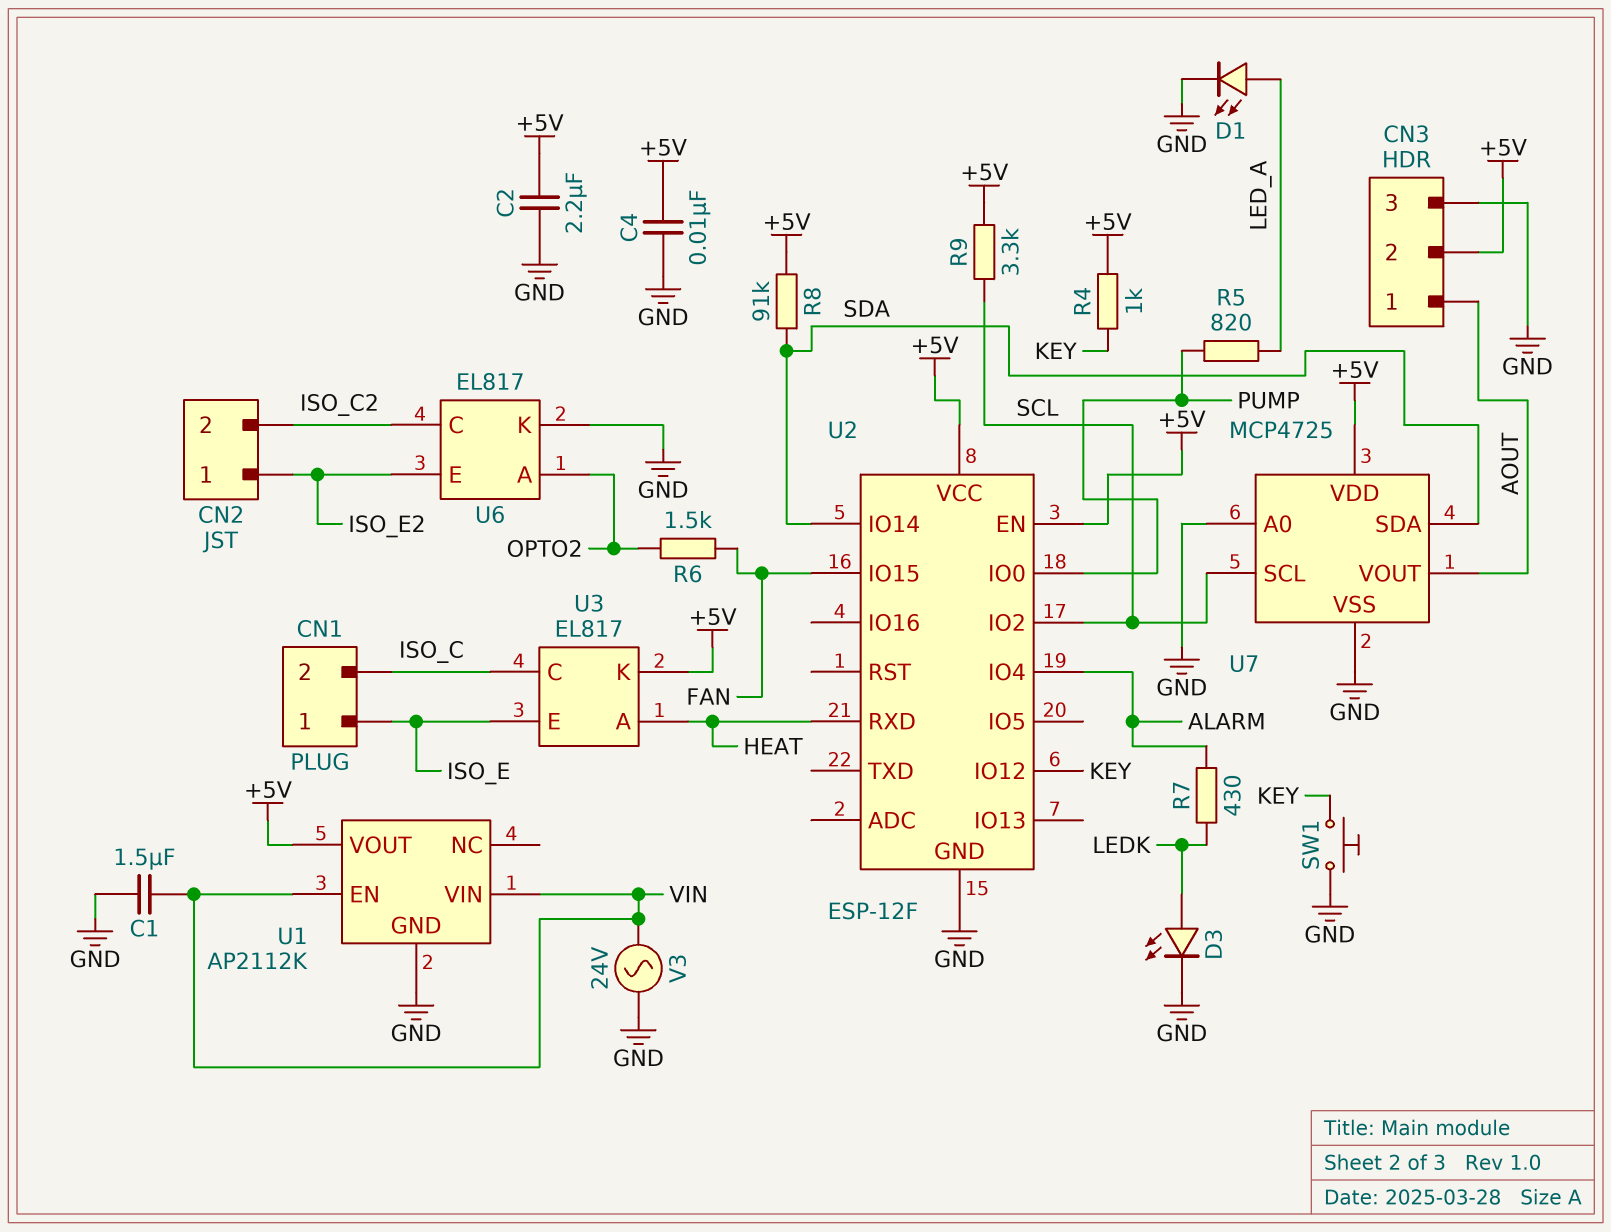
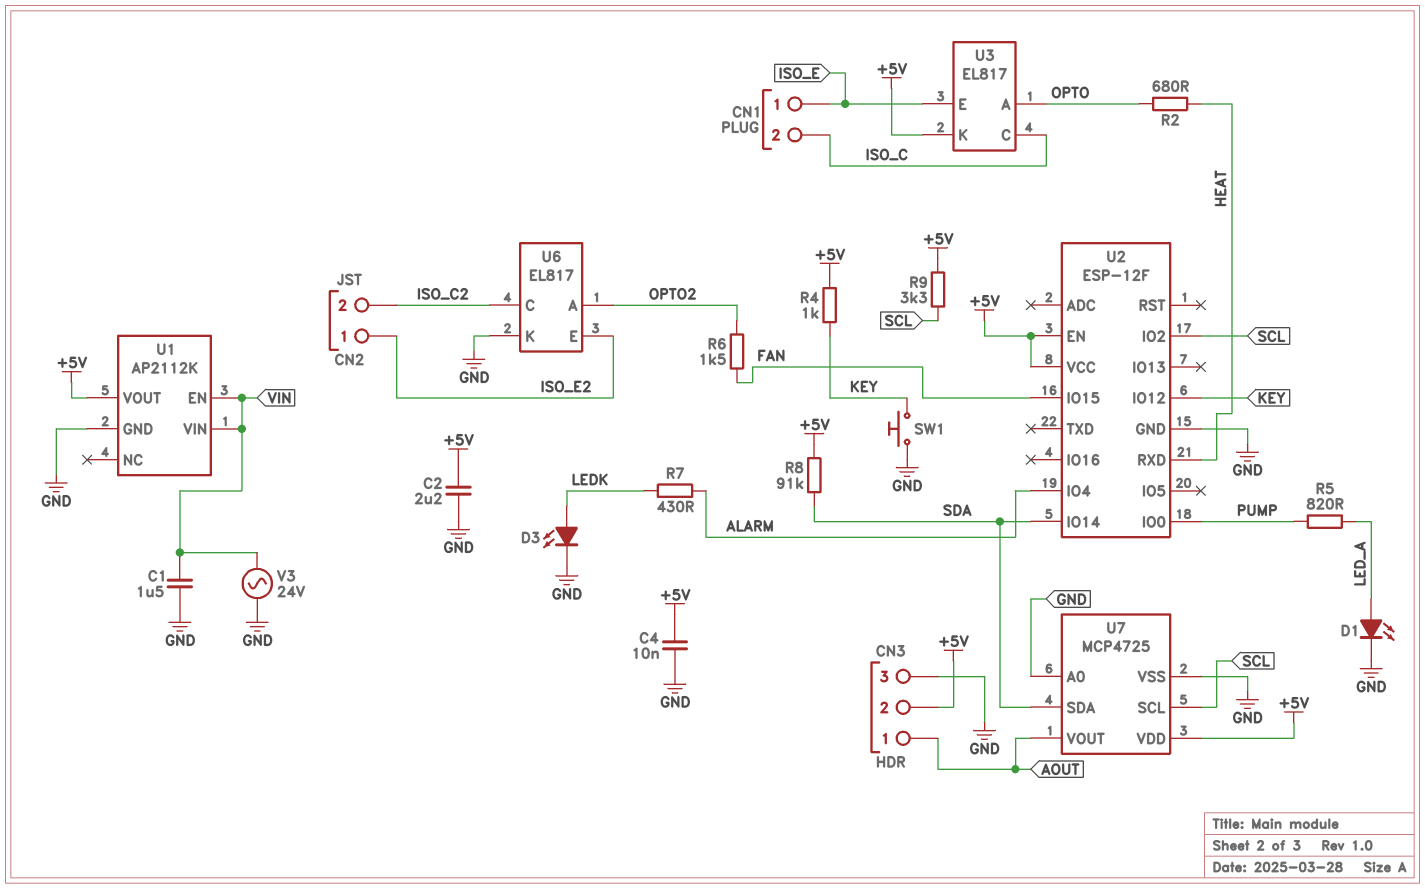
R2: none -> 680 (HEAT, OPTO)
U3 pin A: HEAT -> OPTO

